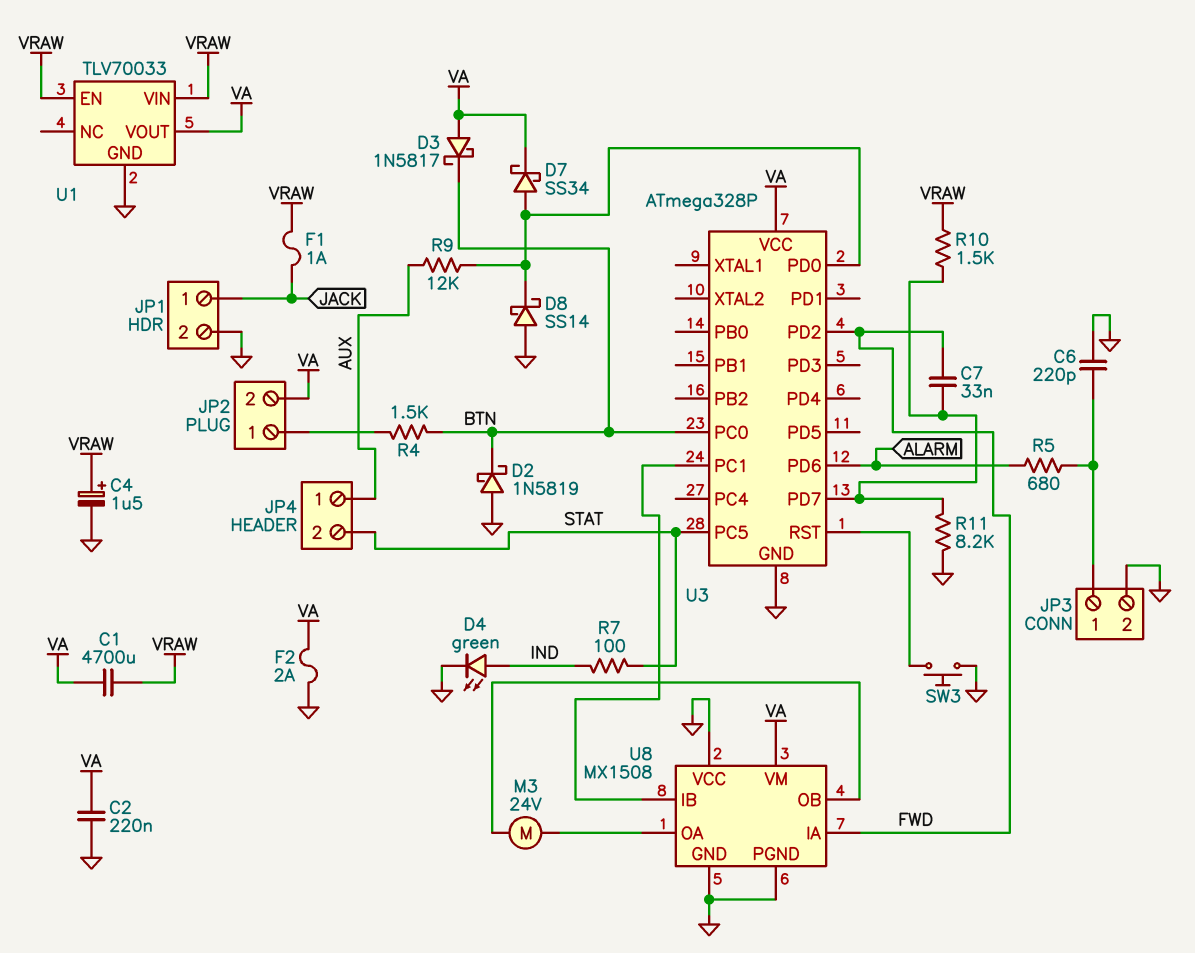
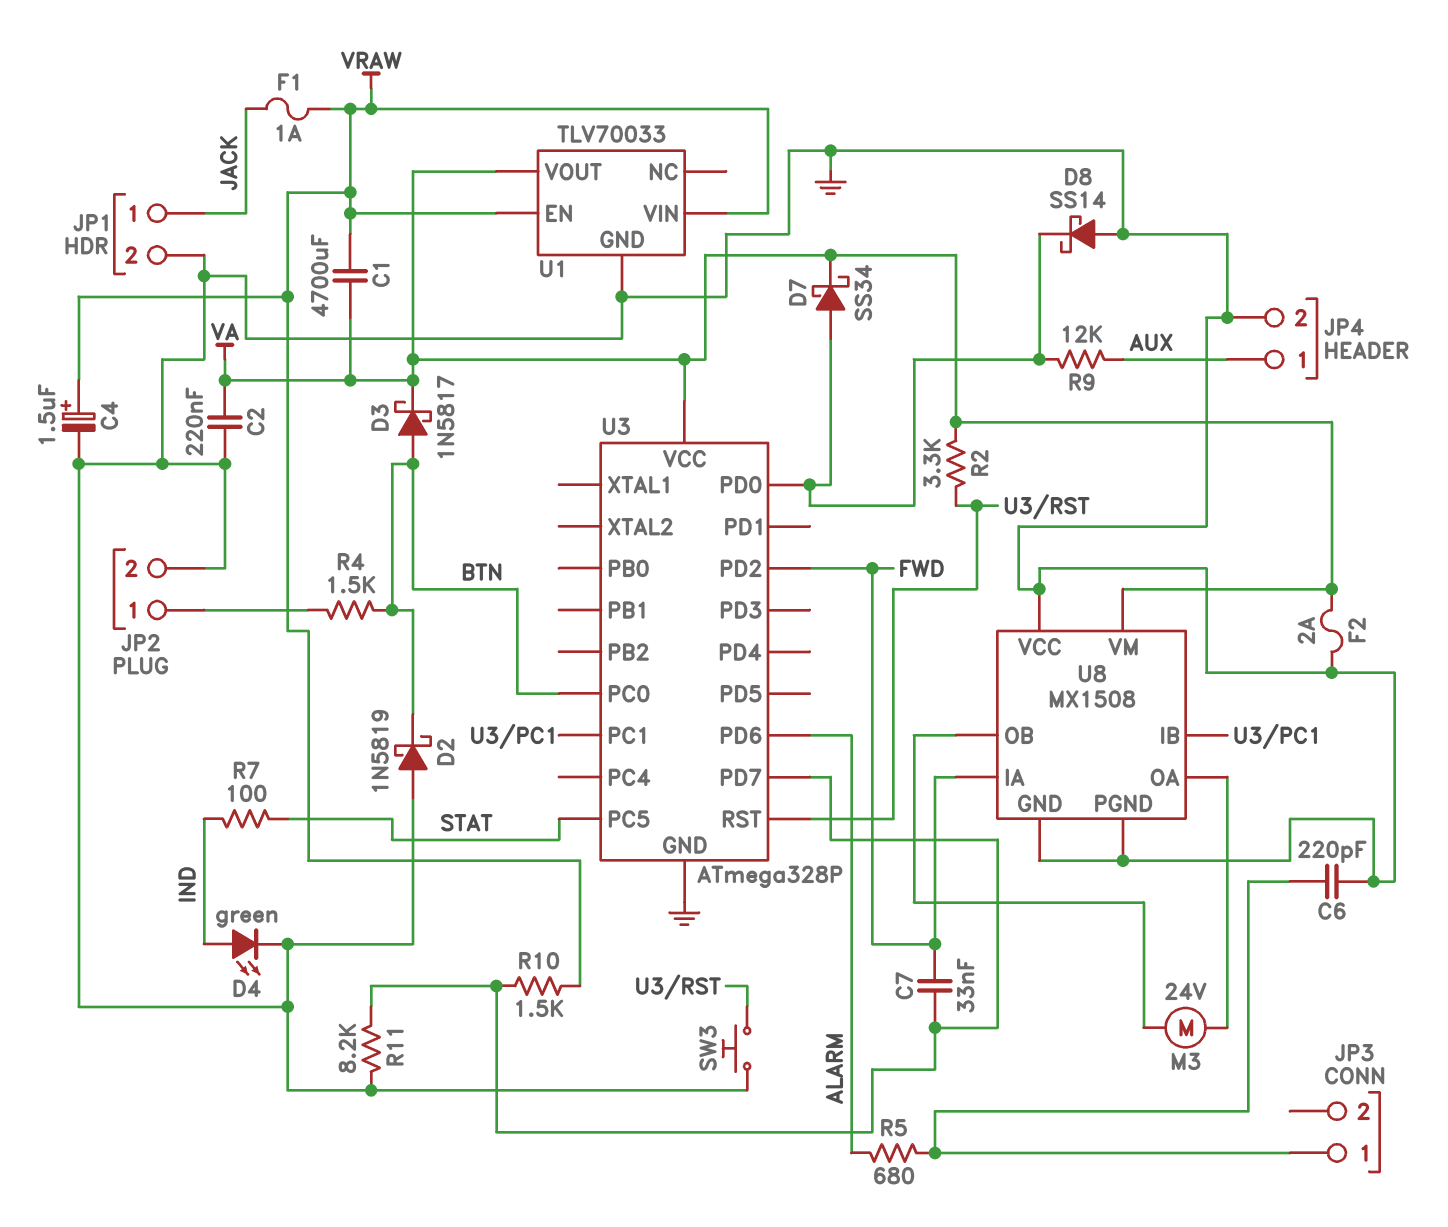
D3: schottky 1N5817 (A VA, K BTN) -> schottky 1N5817 (A BTN, K VA)
JP2 pin 2: VA -> GND
JP3 pin 2: GND -> none
JP4 pin 2: STAT -> GND
R2: none -> 3.3k (U3/RST, VA)

